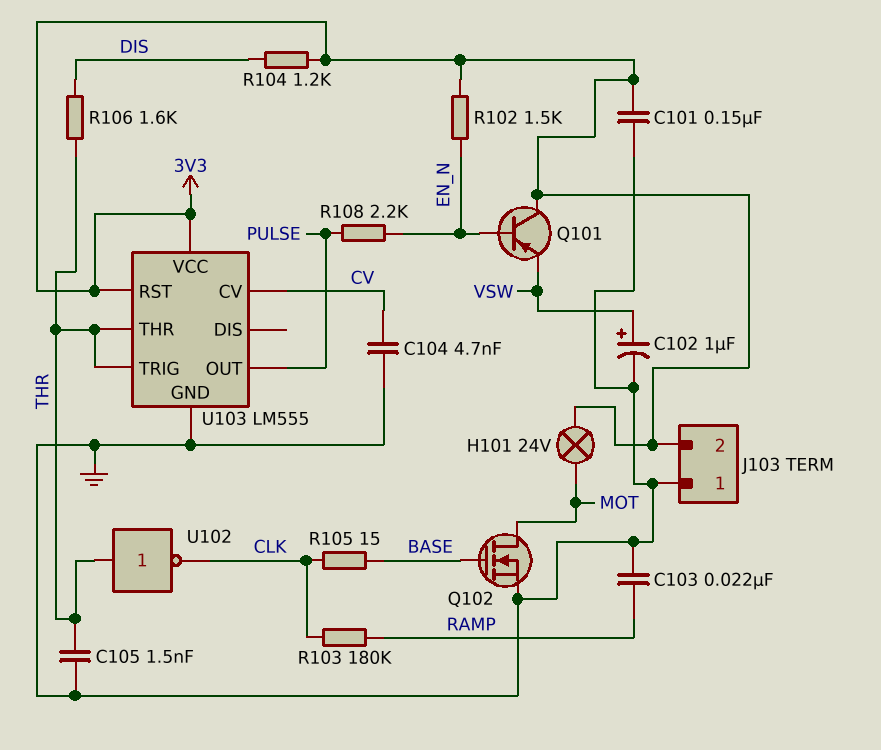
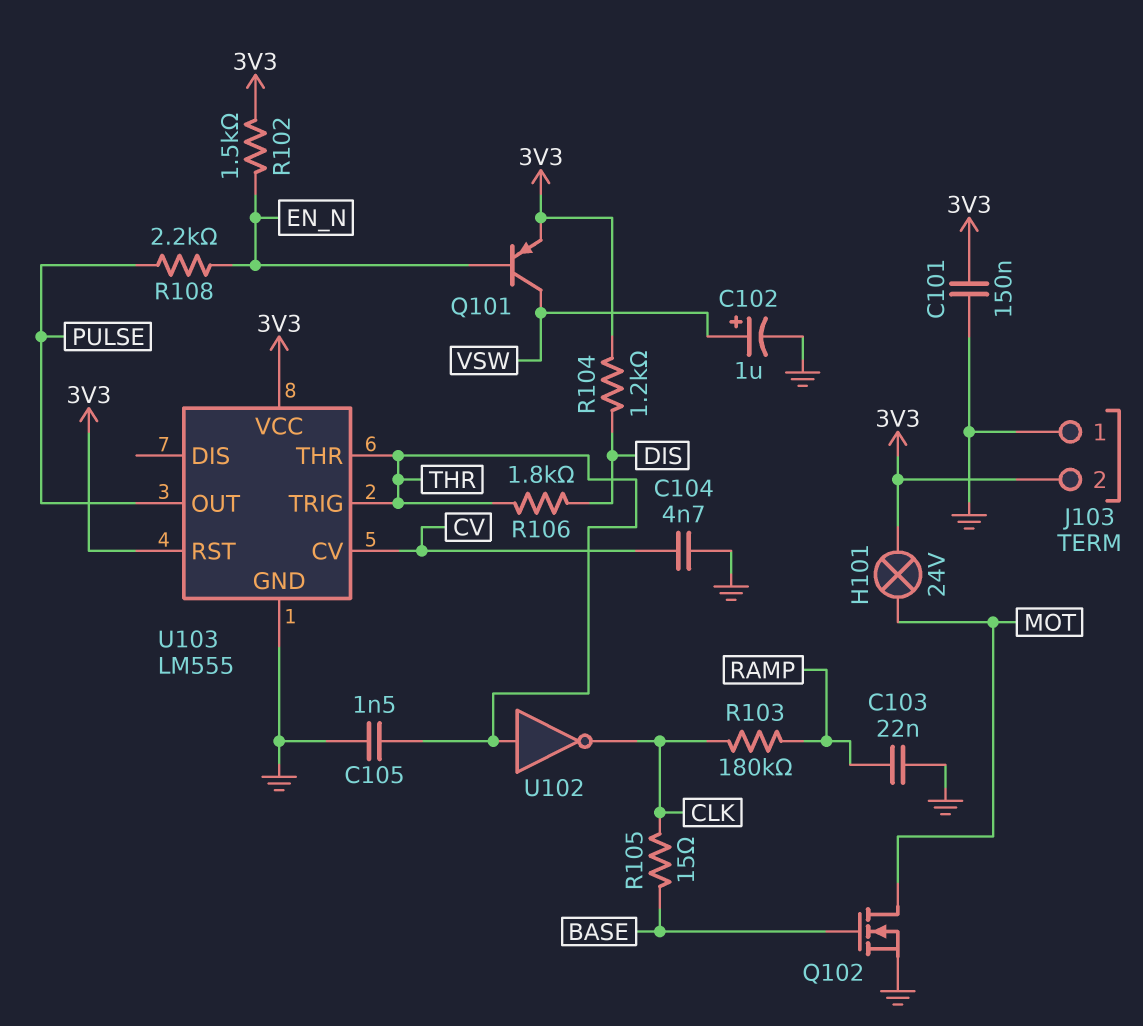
Q101: PNP (B EN_N, C 3V3, E VSW) -> PNP (B EN_N, C VSW, E 3V3)
R106: 1.6k (DIS, THR) -> 1.8k (DIS, THR)

